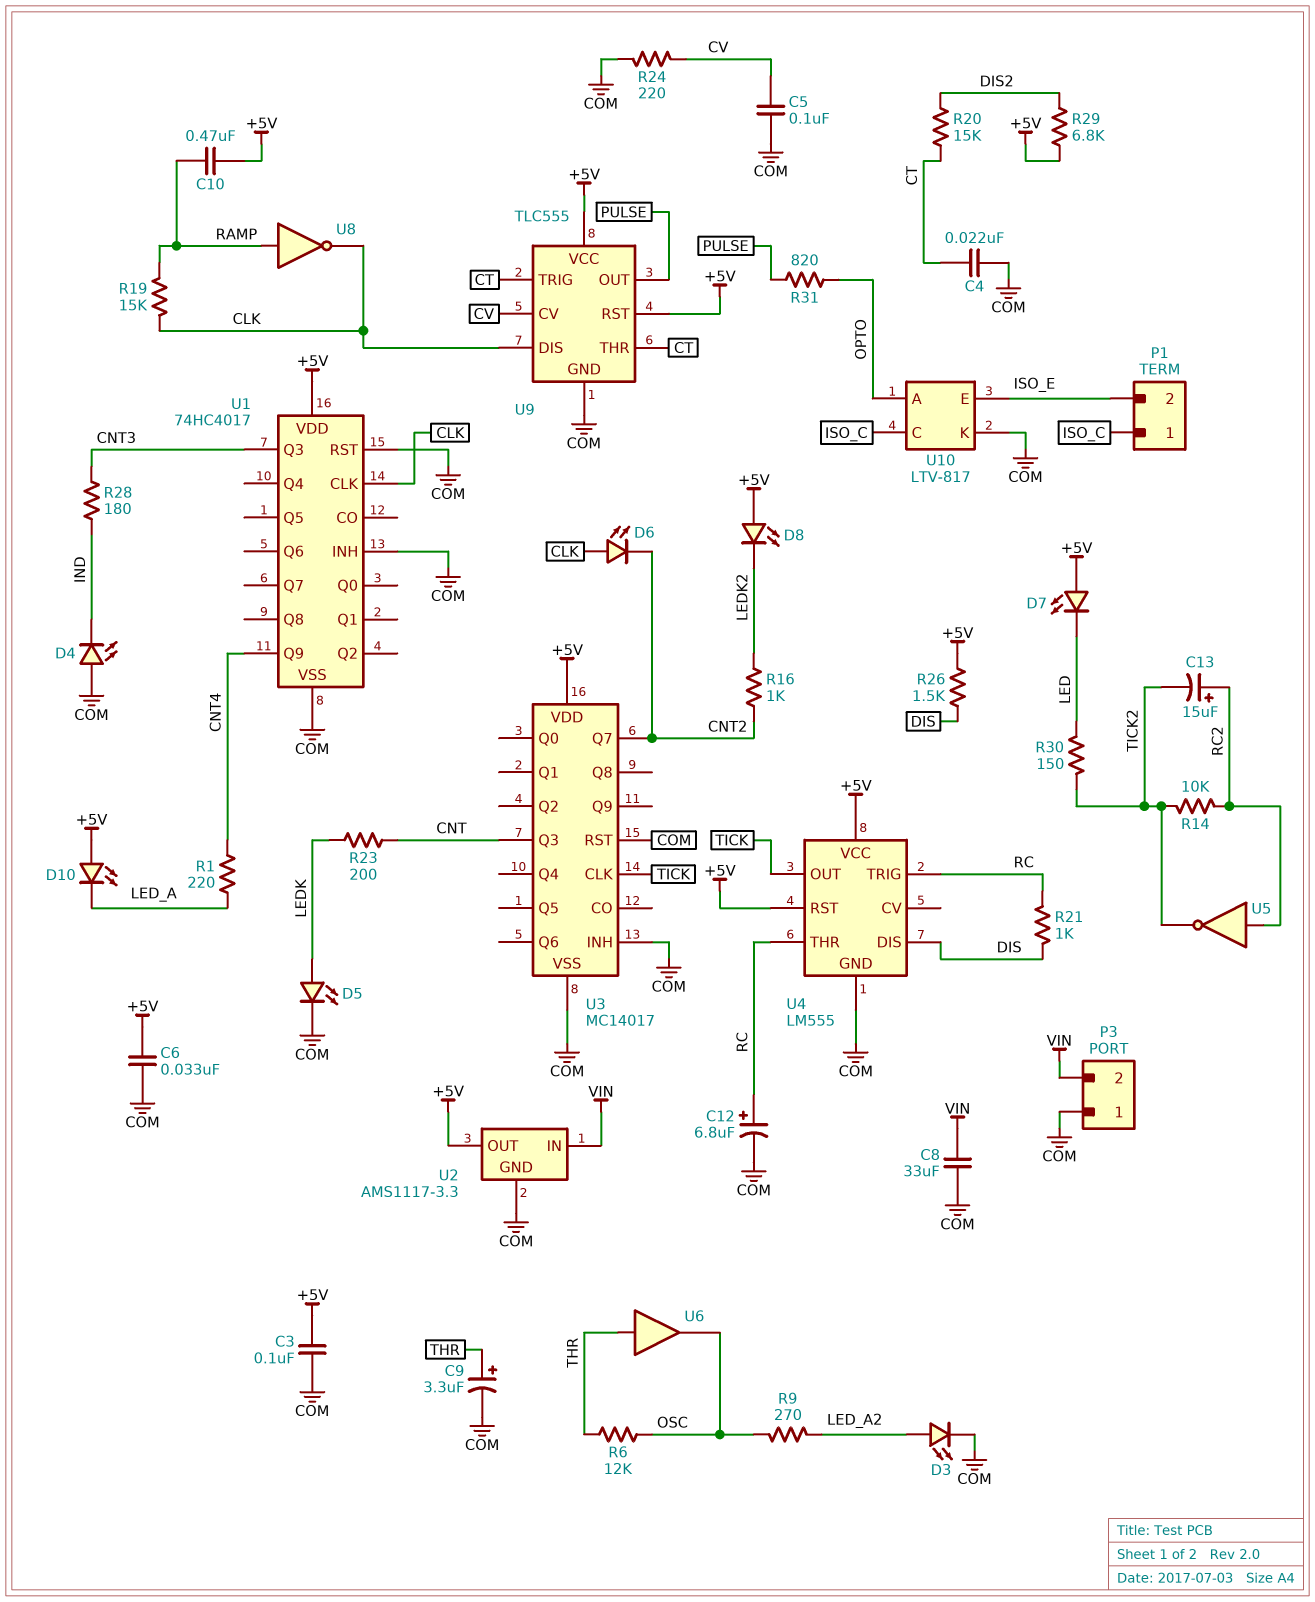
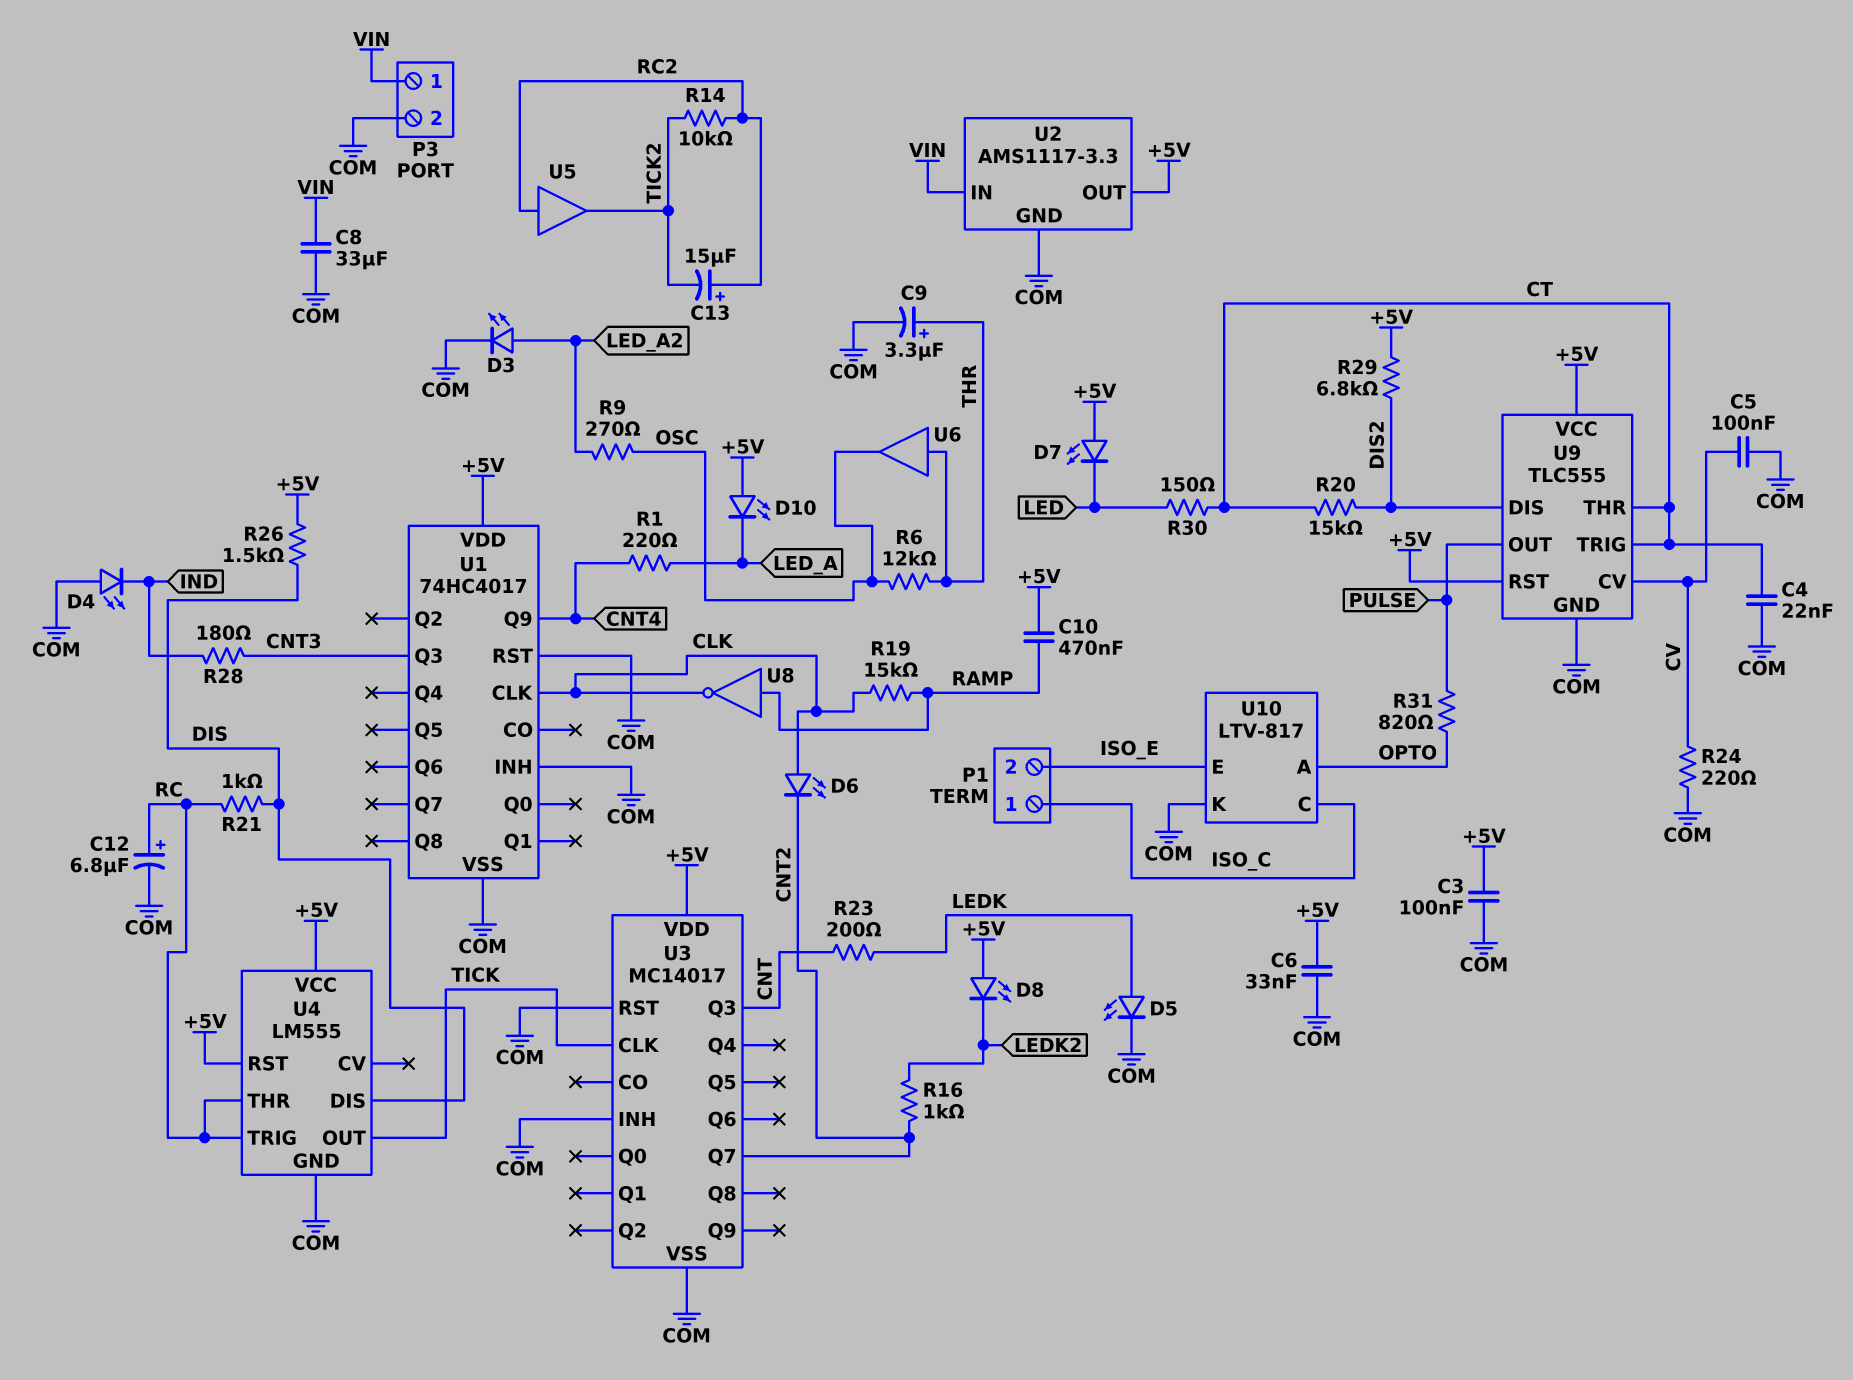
P3 pin 1: COM -> VIN
P3 pin 2: VIN -> COM
R30: 150 (LED, TICK2) -> 150 (CT, LED)
U5: NOT (in RC2, out TICK2) -> buffer (in RC2, out TICK2)
U9 pin DIS: CLK -> DIS2

